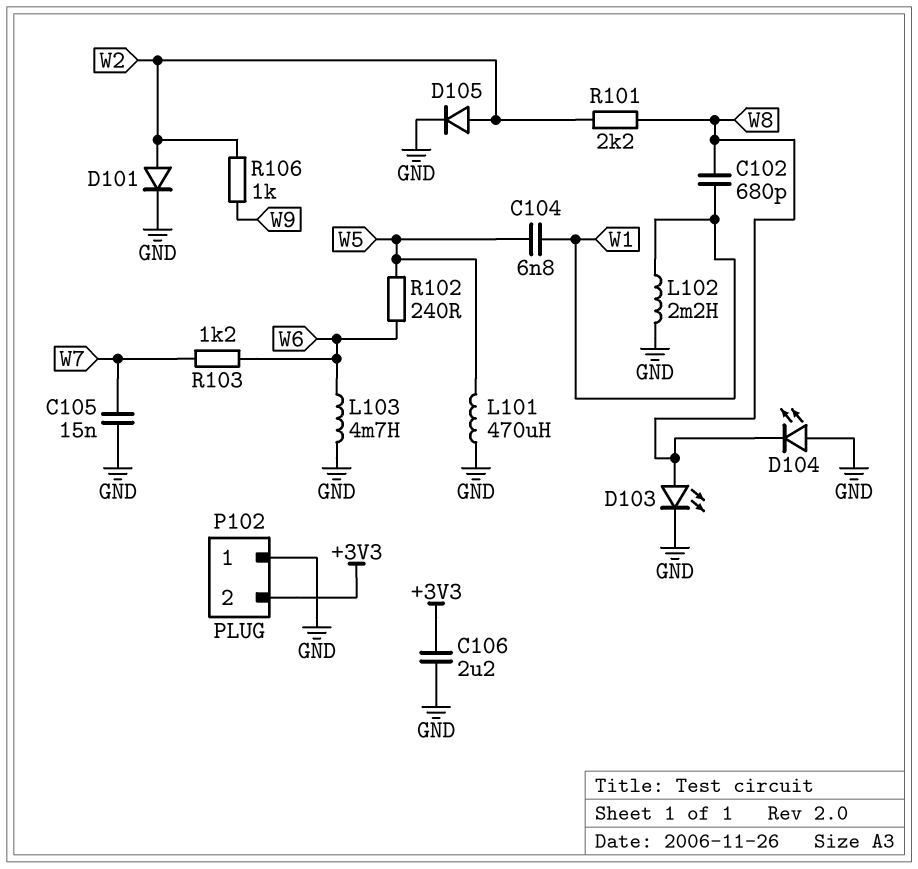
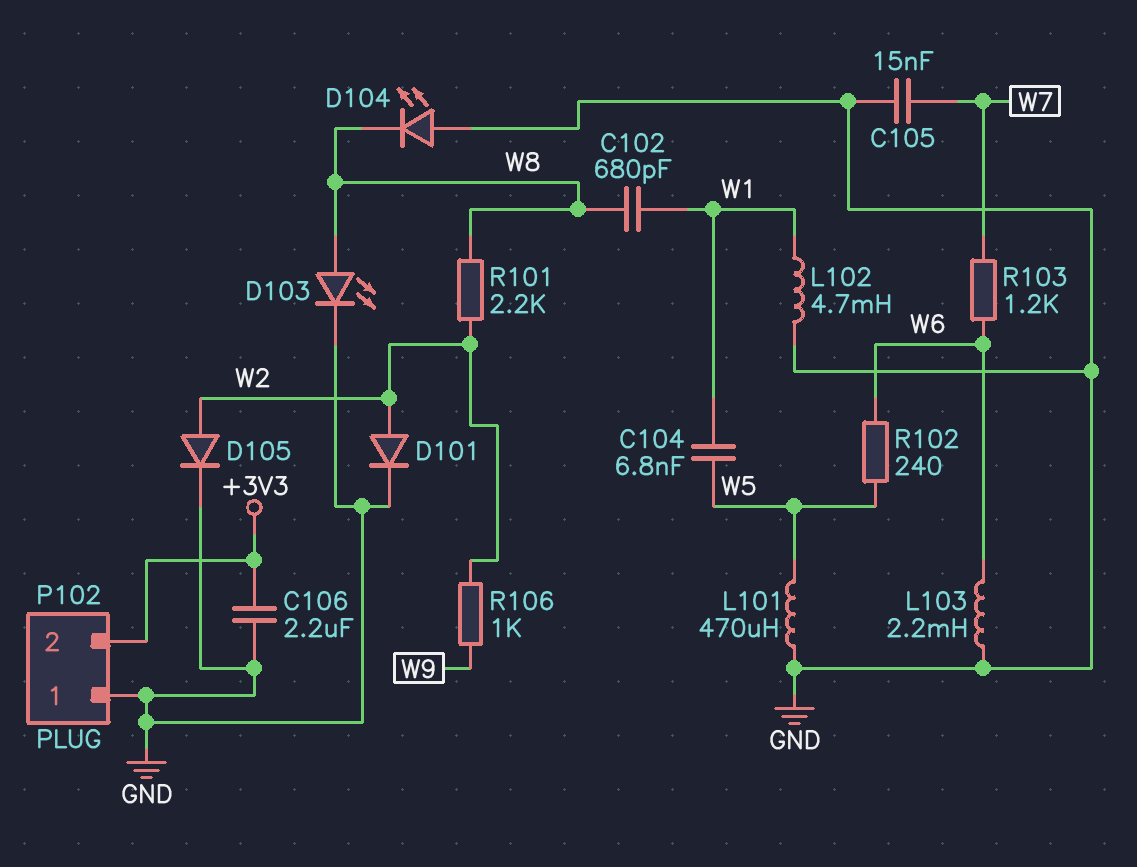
L102: 2.2mH (GND, W1) -> 4.7mH (GND, W1)
L103: 4.7mH (GND, W6) -> 2.2mH (GND, W6)

